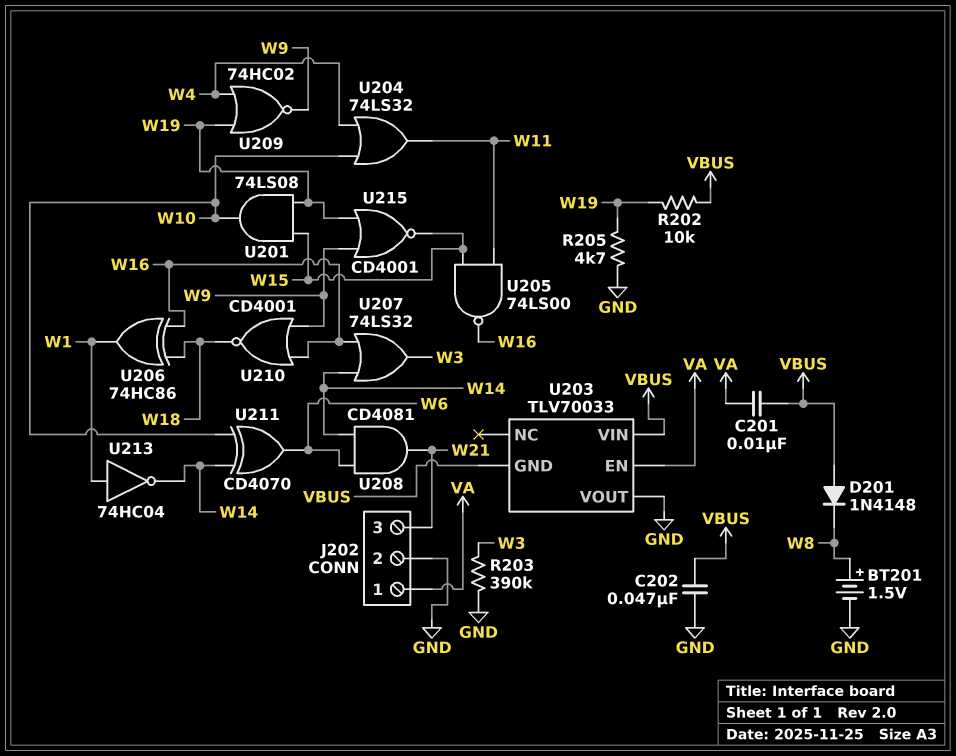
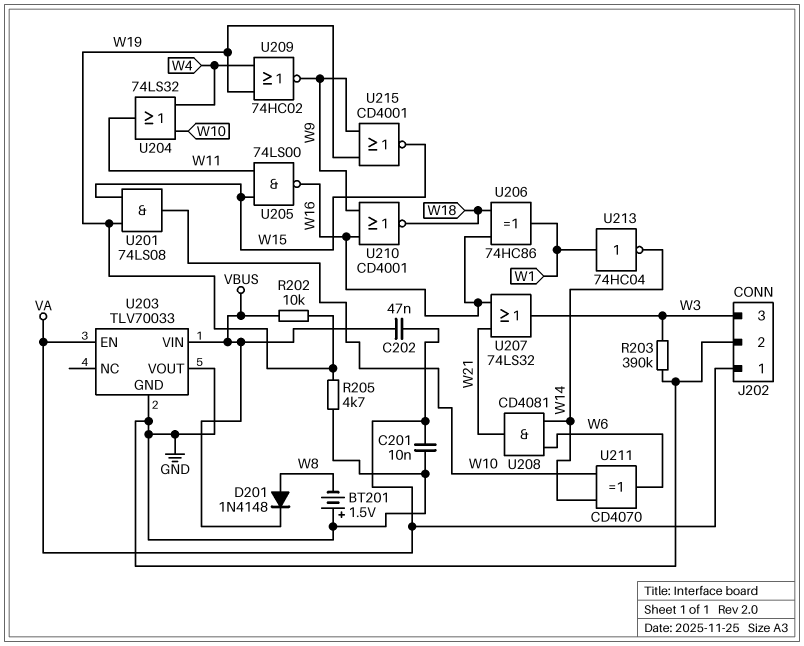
BT201: 1.5V (plus W8, minus GND) -> 1.5V (plus GND, minus W8)
C201: 10nF (VA, VBUS) -> 10nF (GND, VA)
C202: 47nF (GND, VBUS) -> 47nF (VA, VBUS)
D201: diode 1N4148 (A VBUS, K W8) -> diode 1N4148 (A W8, K VBUS)
J202 pin 3: W21 -> W3
U203 pin GND: VBUS -> GND
U207: OR 74LS32 (in W14, in W16, out W3) -> OR 74LS32 (in W16, in W21, out W3)

